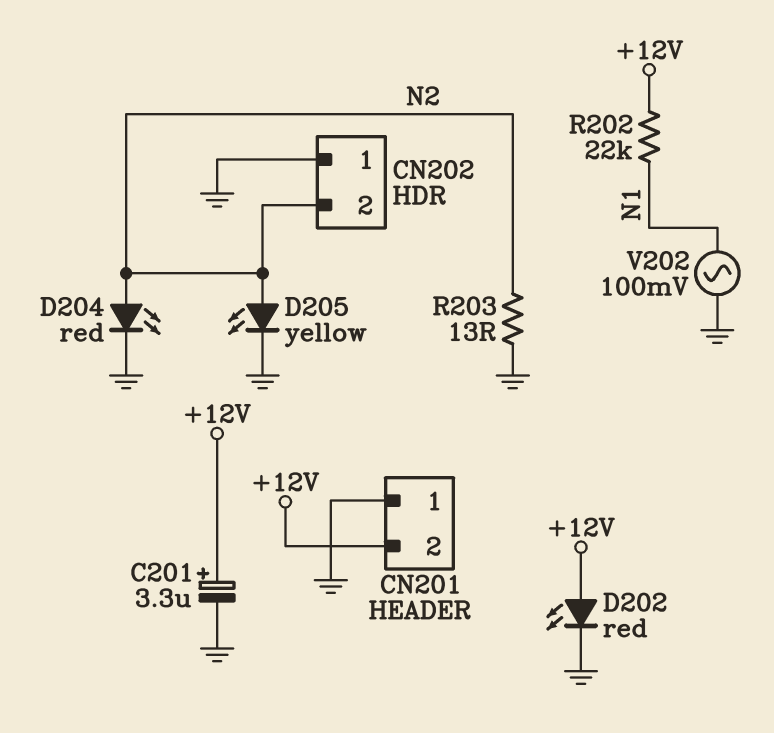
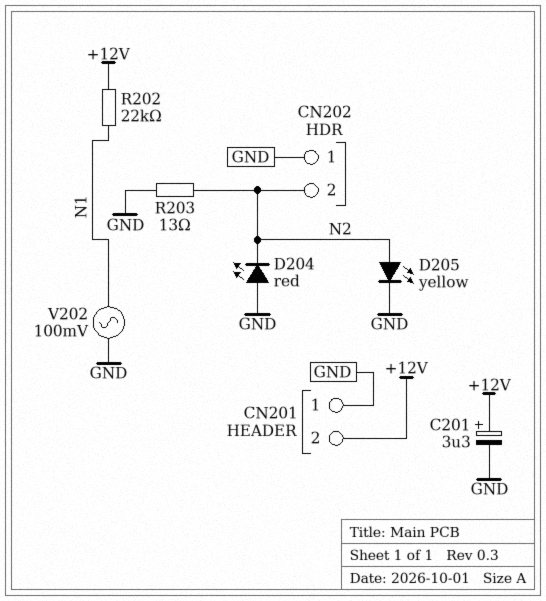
D202: LED red (A +12V, K GND) -> none
D204: LED red (A N2, K GND) -> LED red (A GND, K N2)

